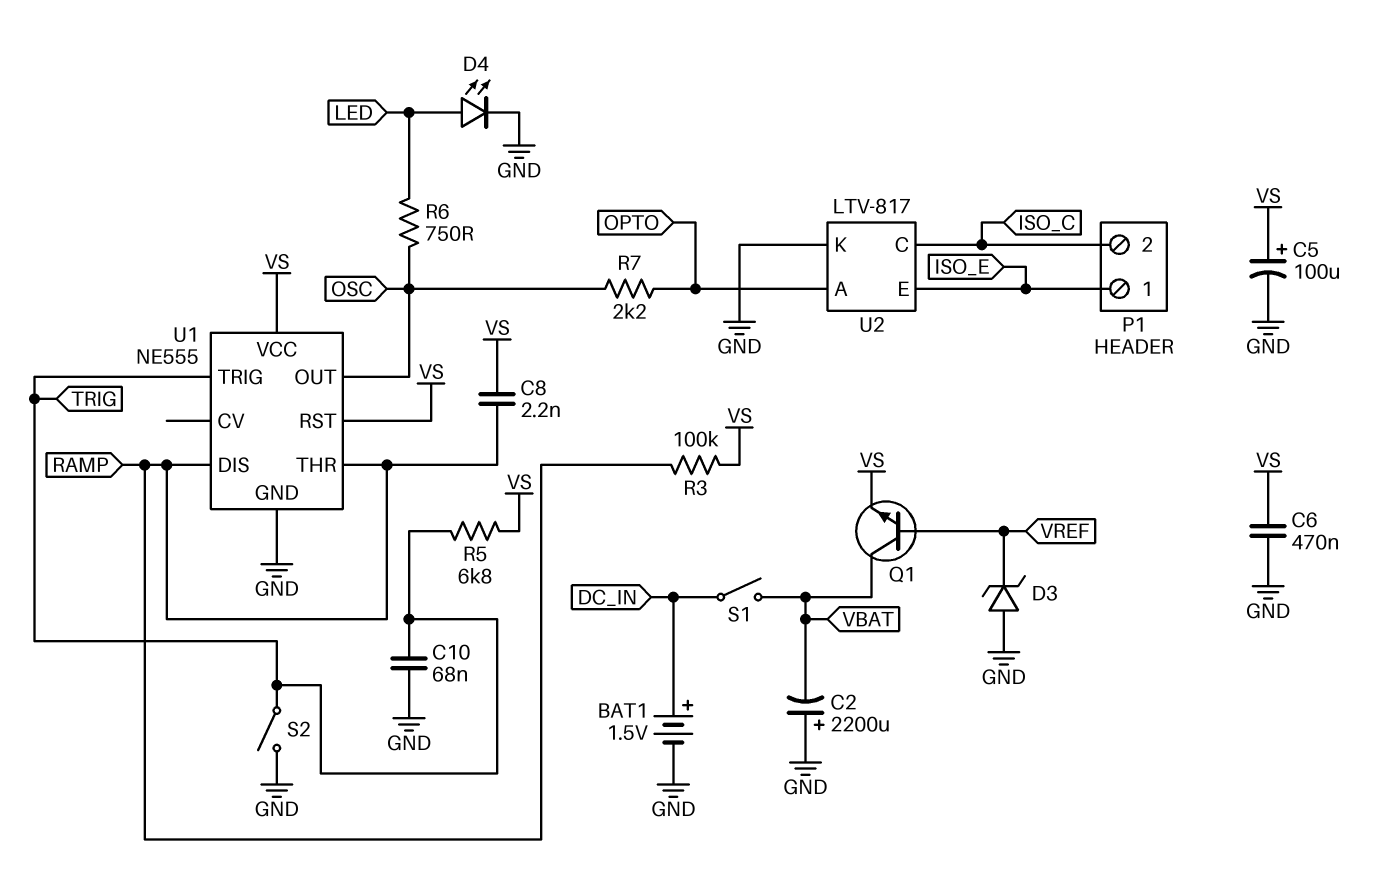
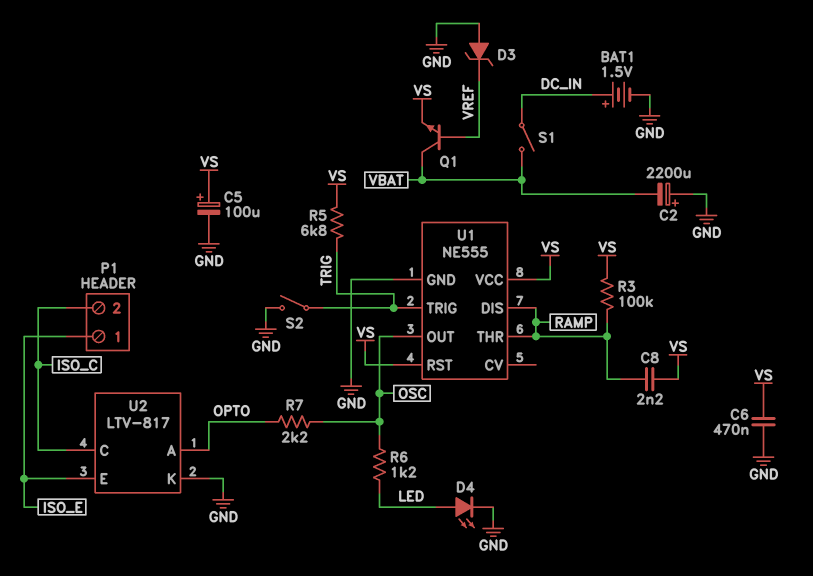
C10: 68nF (GND, TRIG) -> none
R6: 750 (LED, OSC) -> 1.2k (LED, OSC)

